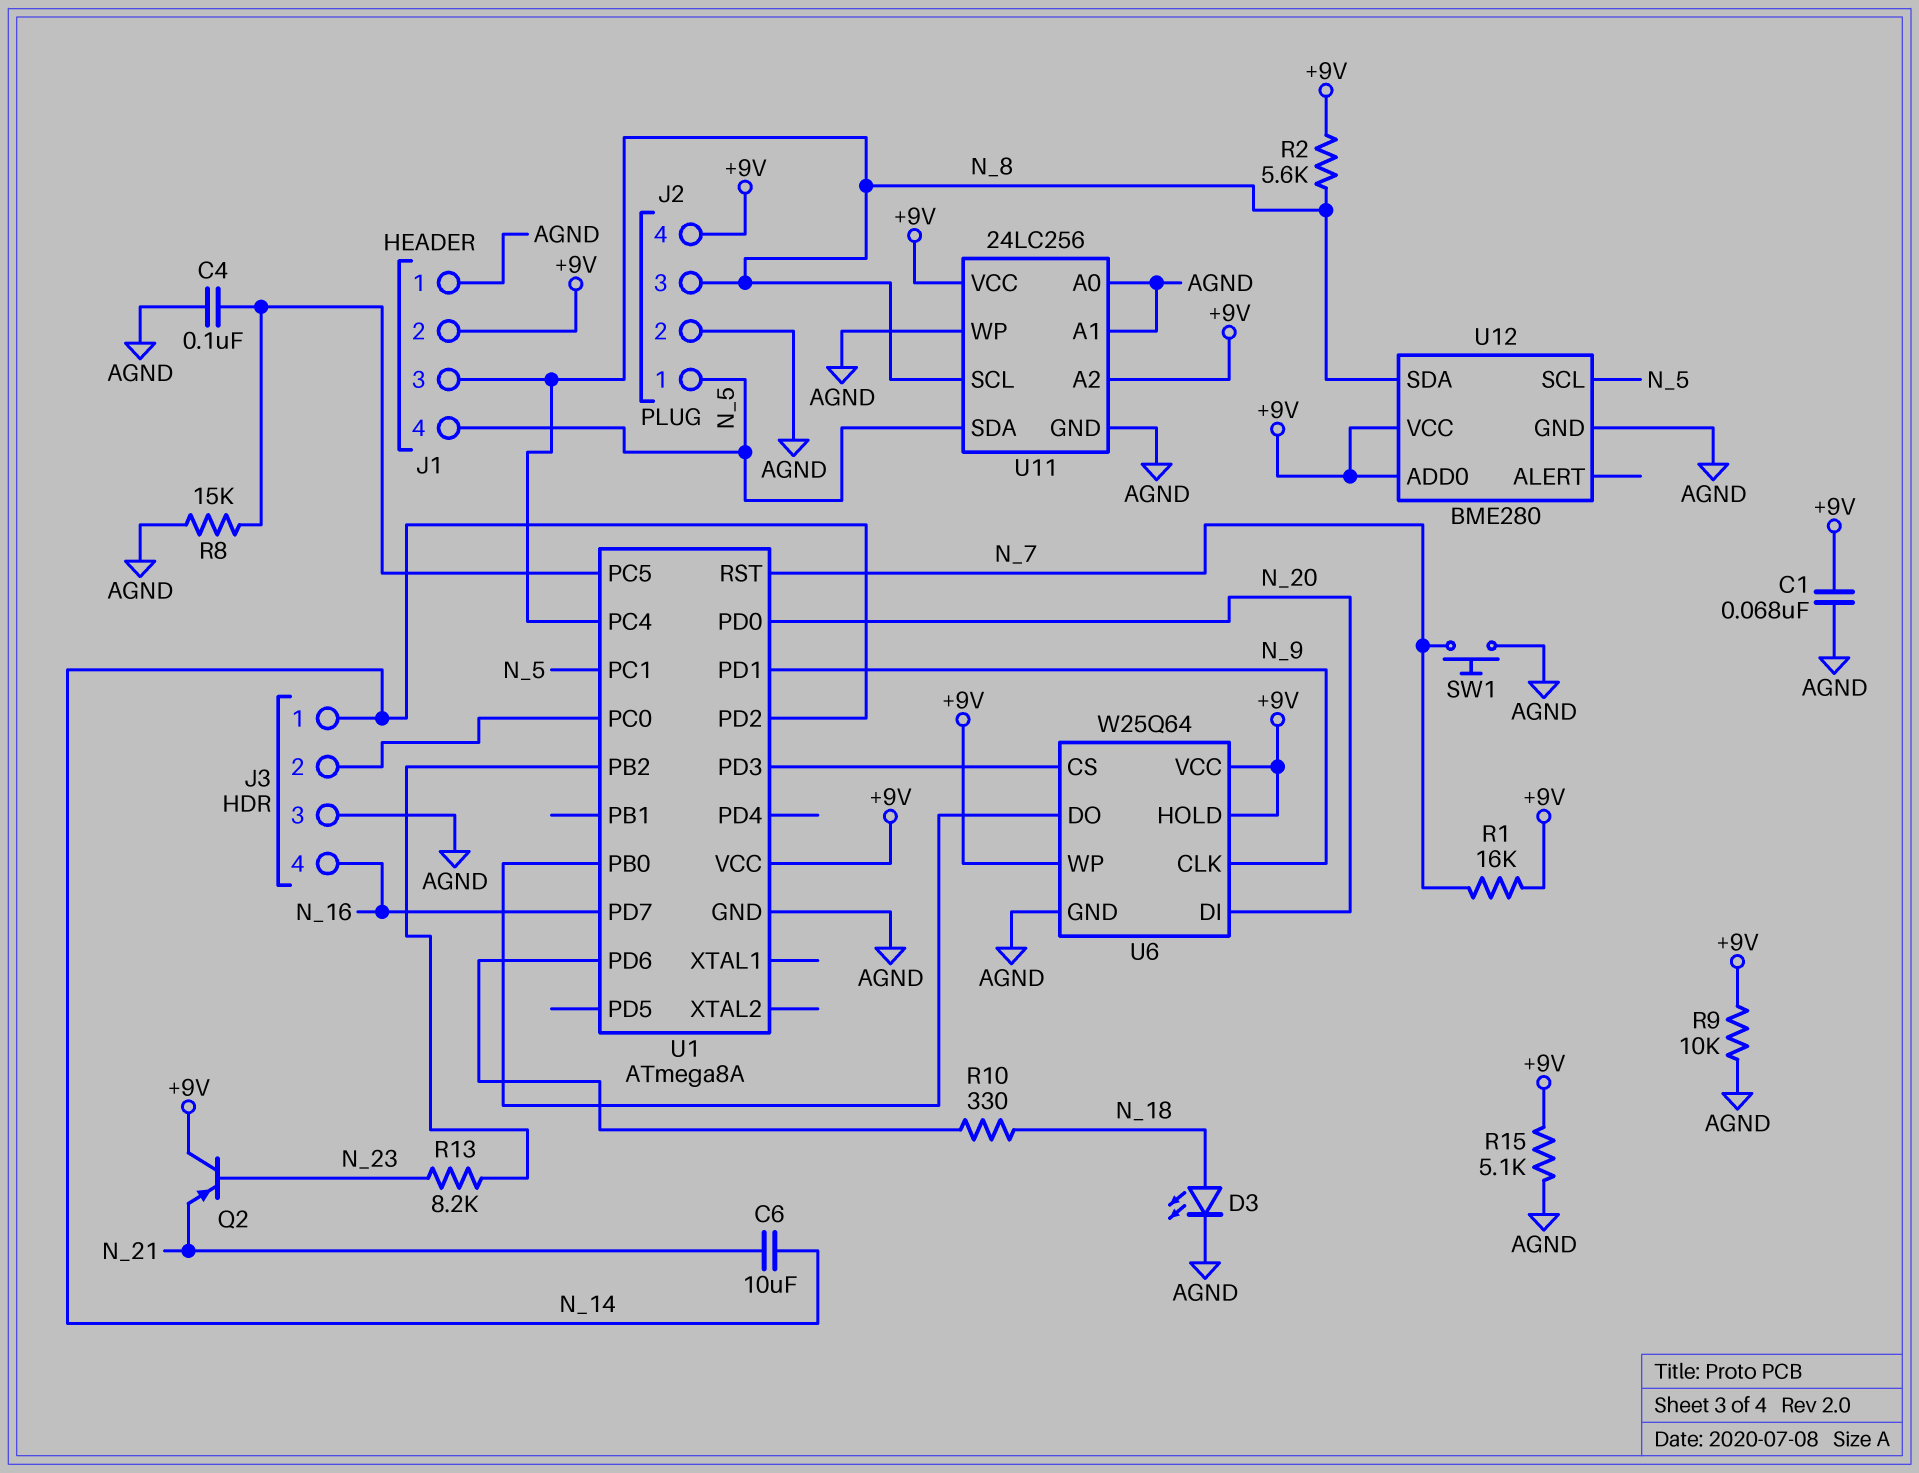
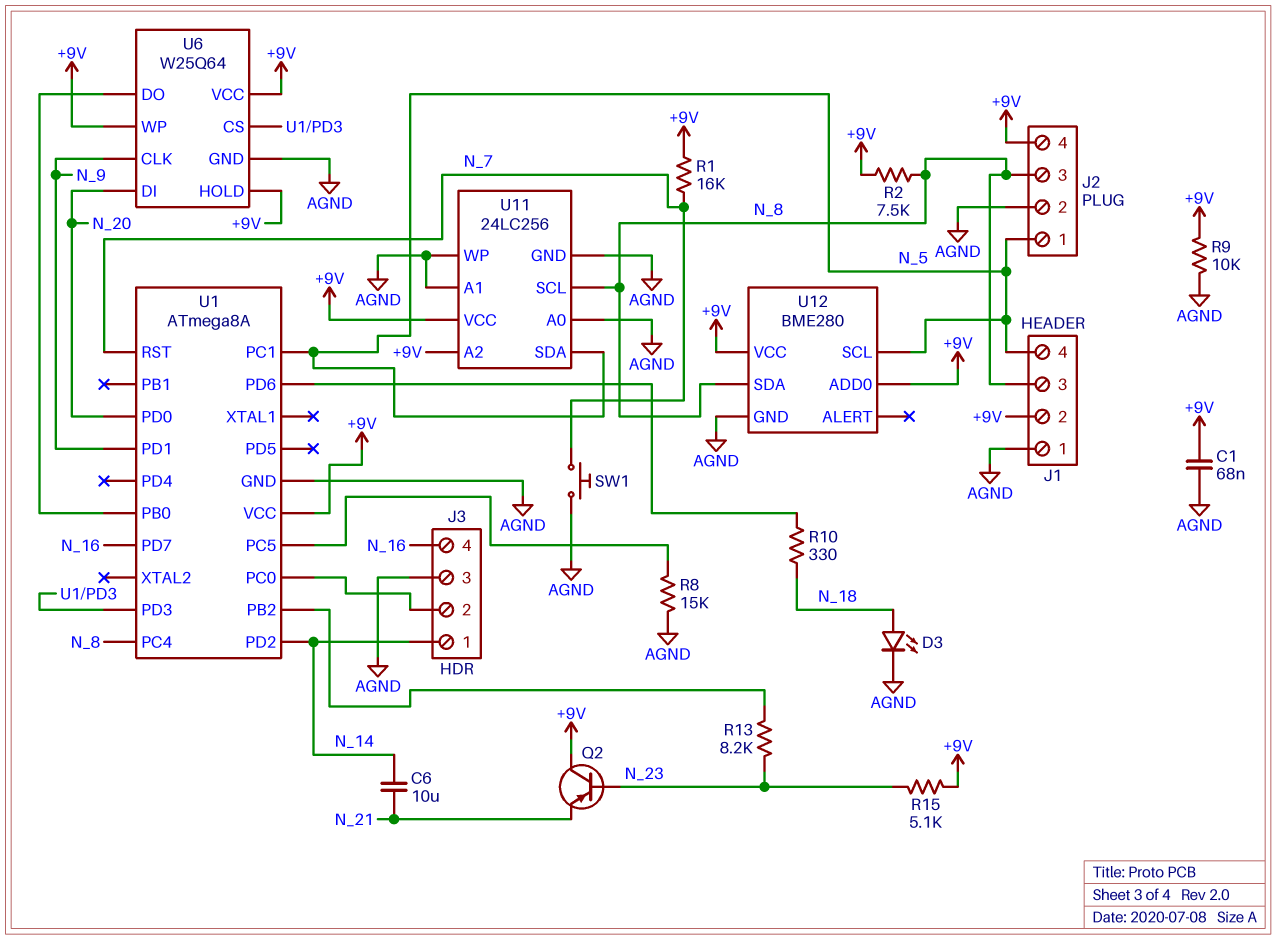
C4: 100nF (AGND, U1/PC5) -> none
R2: 5.6k (+9V, N_8) -> 7.5k (+9V, N_8)
R15: 5.1k (+9V, AGND) -> 5.1k (+9V, N_23)

